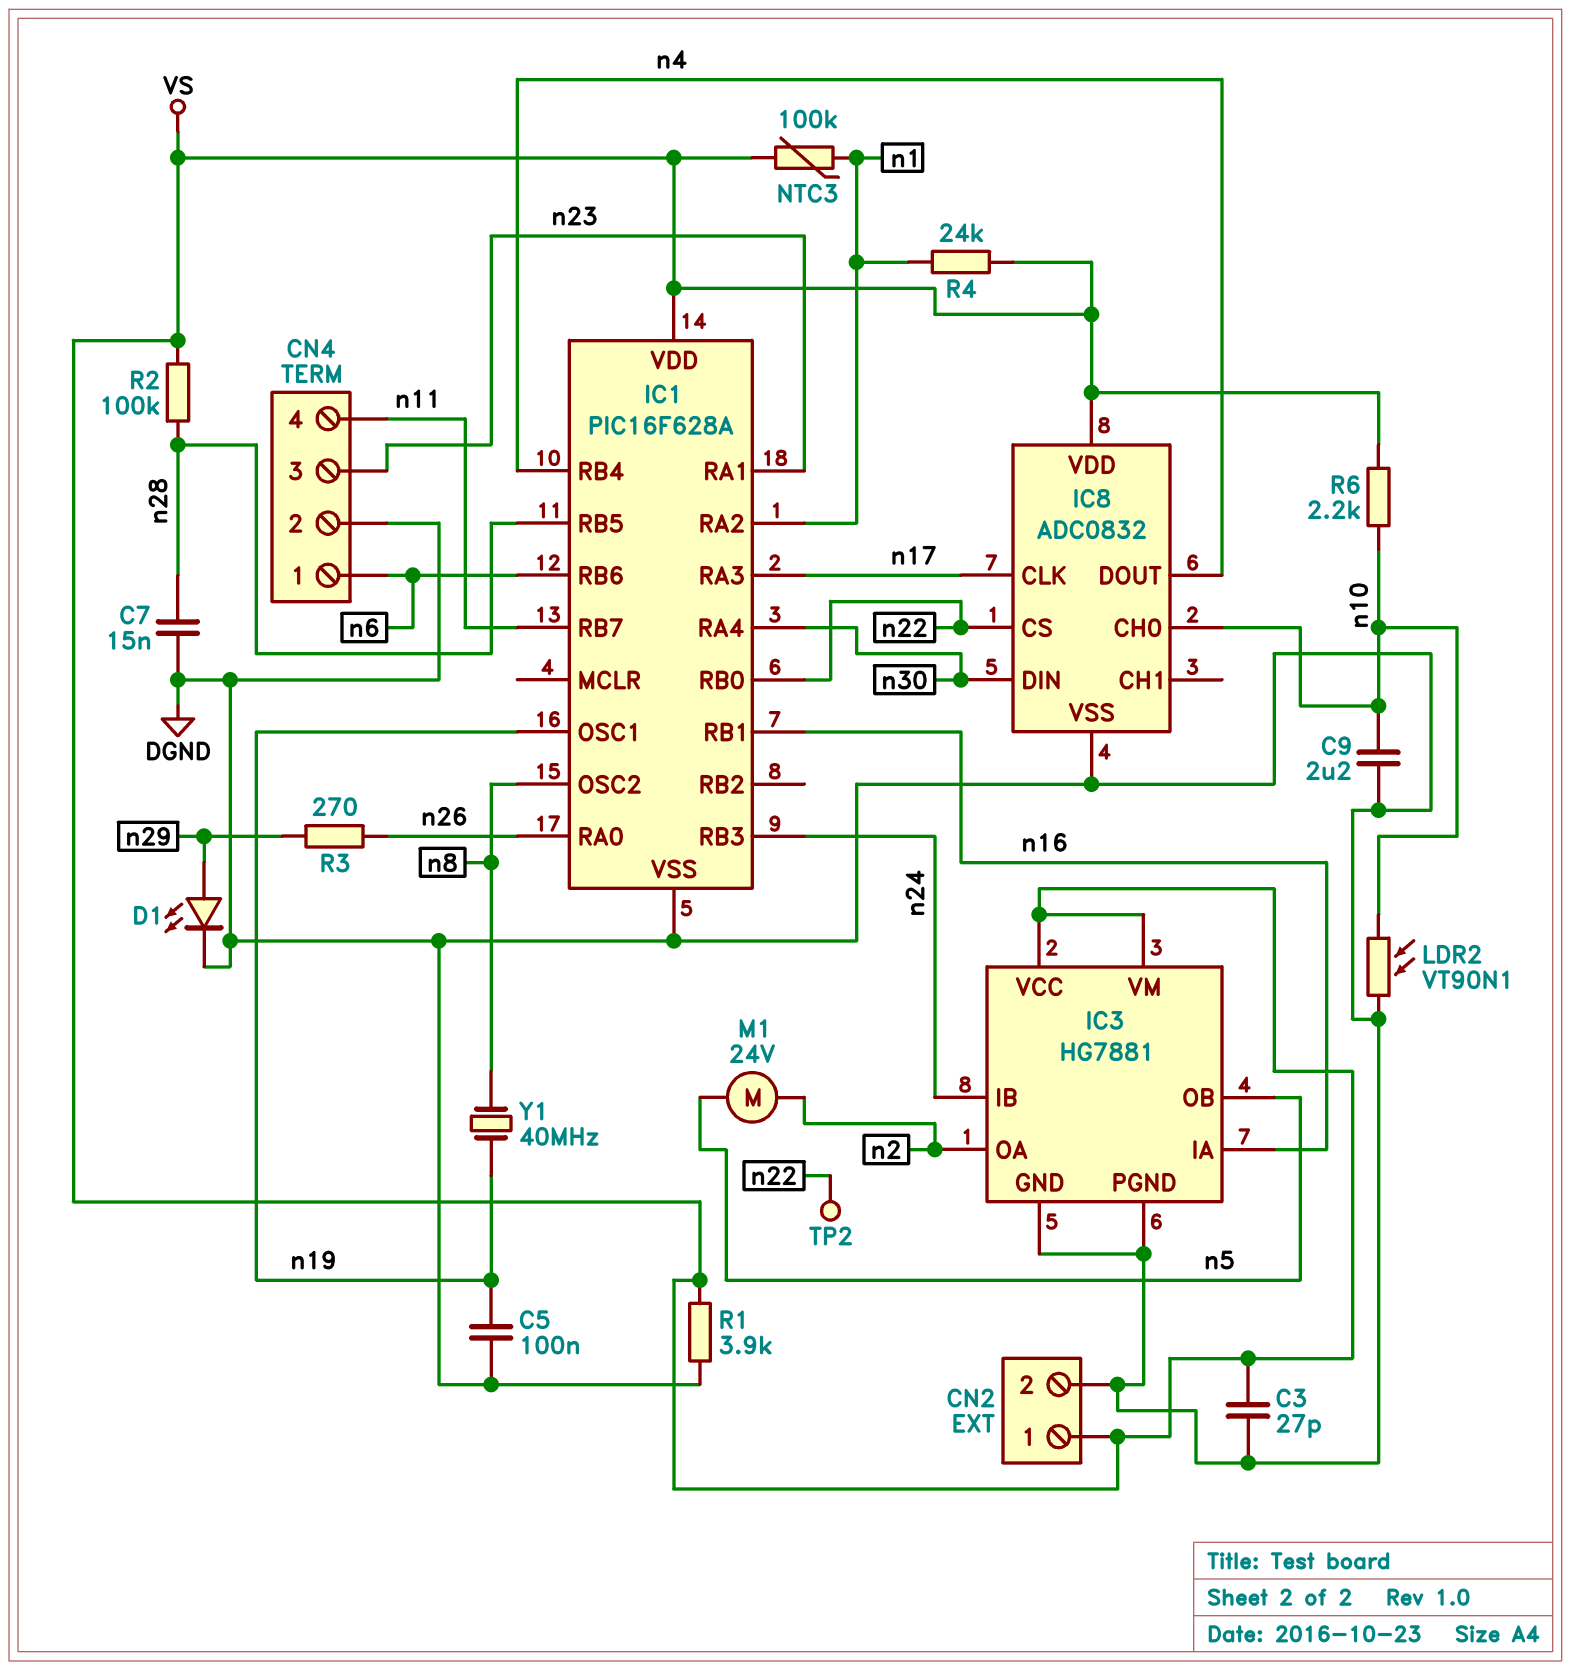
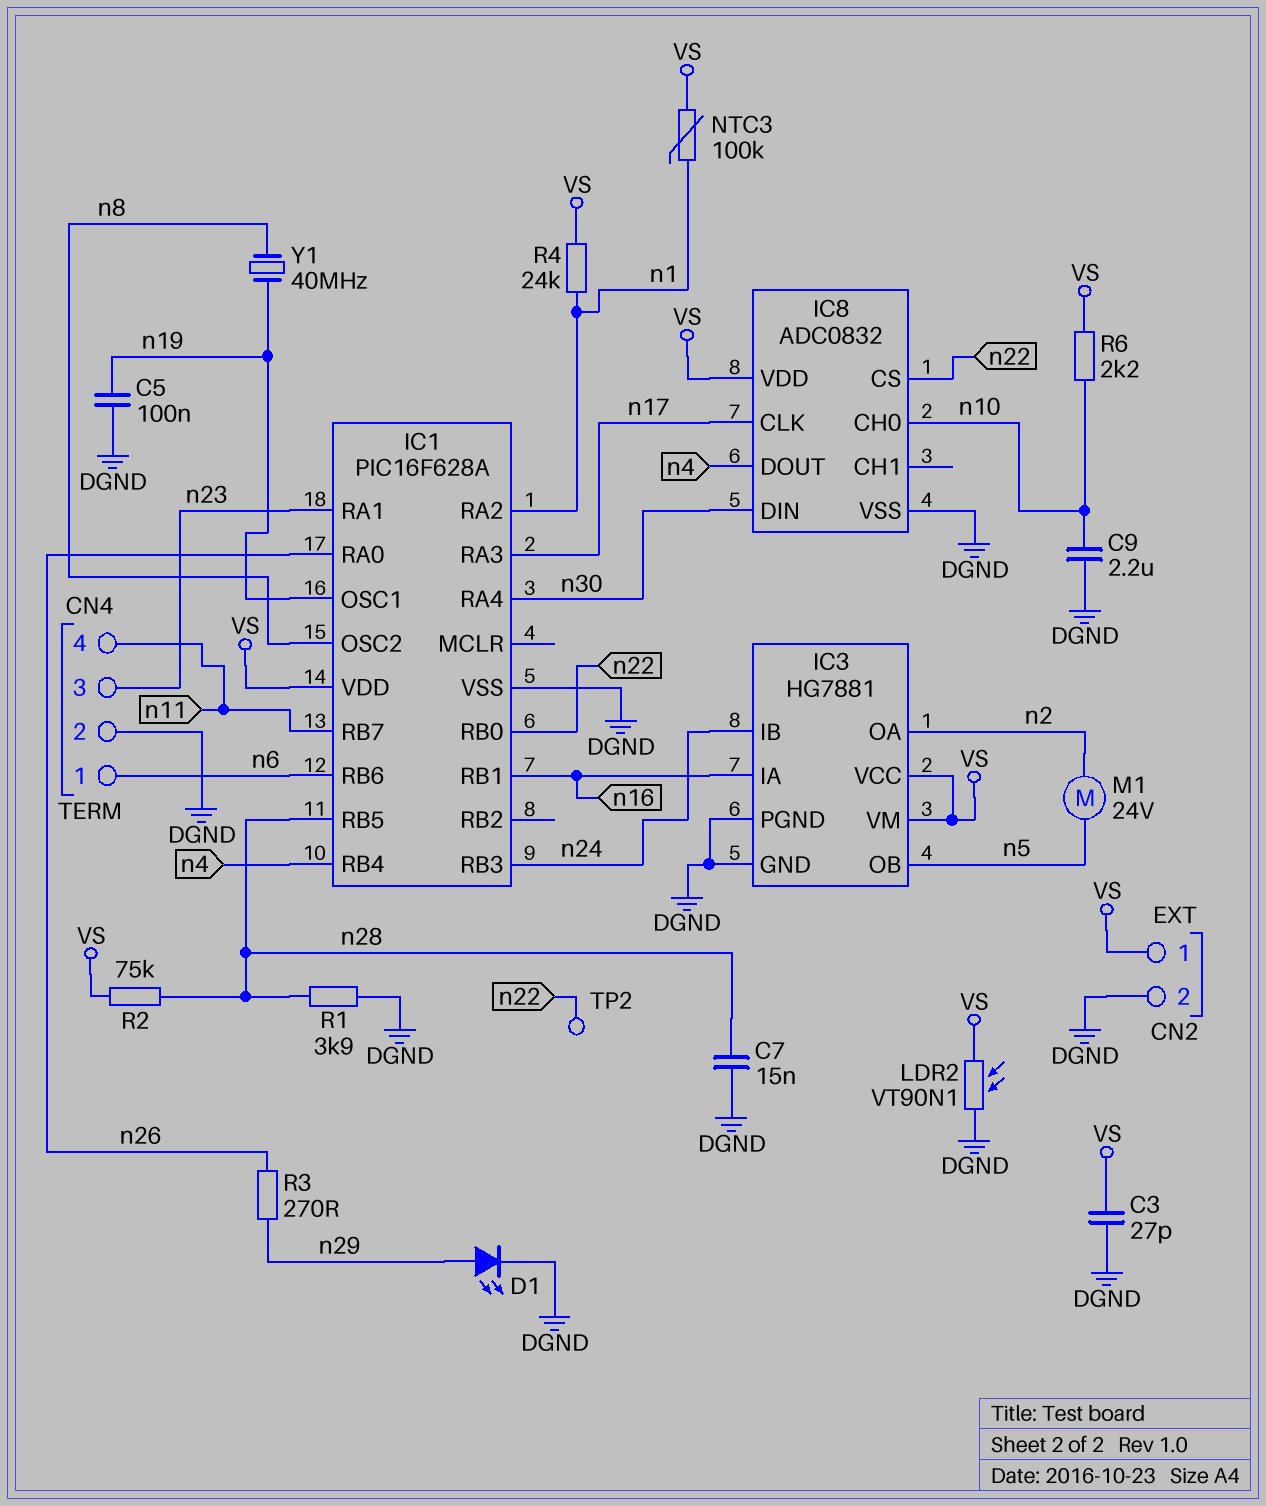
LDR2: VT90N1 (DGND, n10) -> VT90N1 (DGND, VS)
R1: 3.9k (DGND, VS) -> 3.9k (DGND, n28)
R2: 100k (VS, n28) -> 75k (VS, n28)

